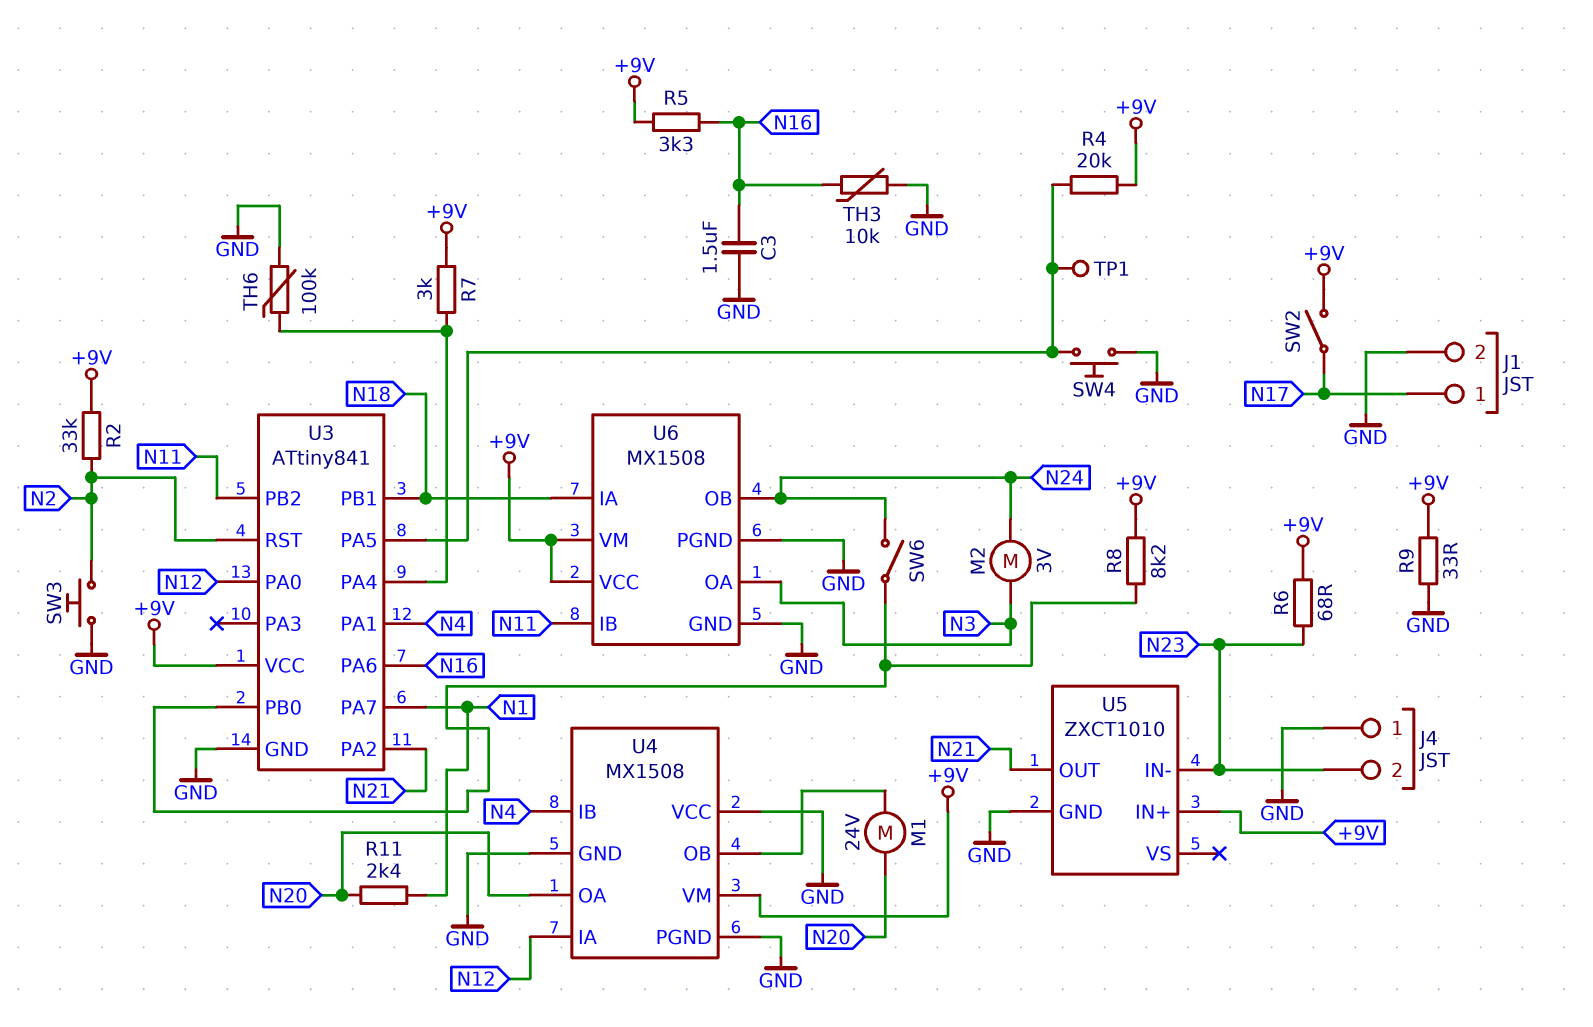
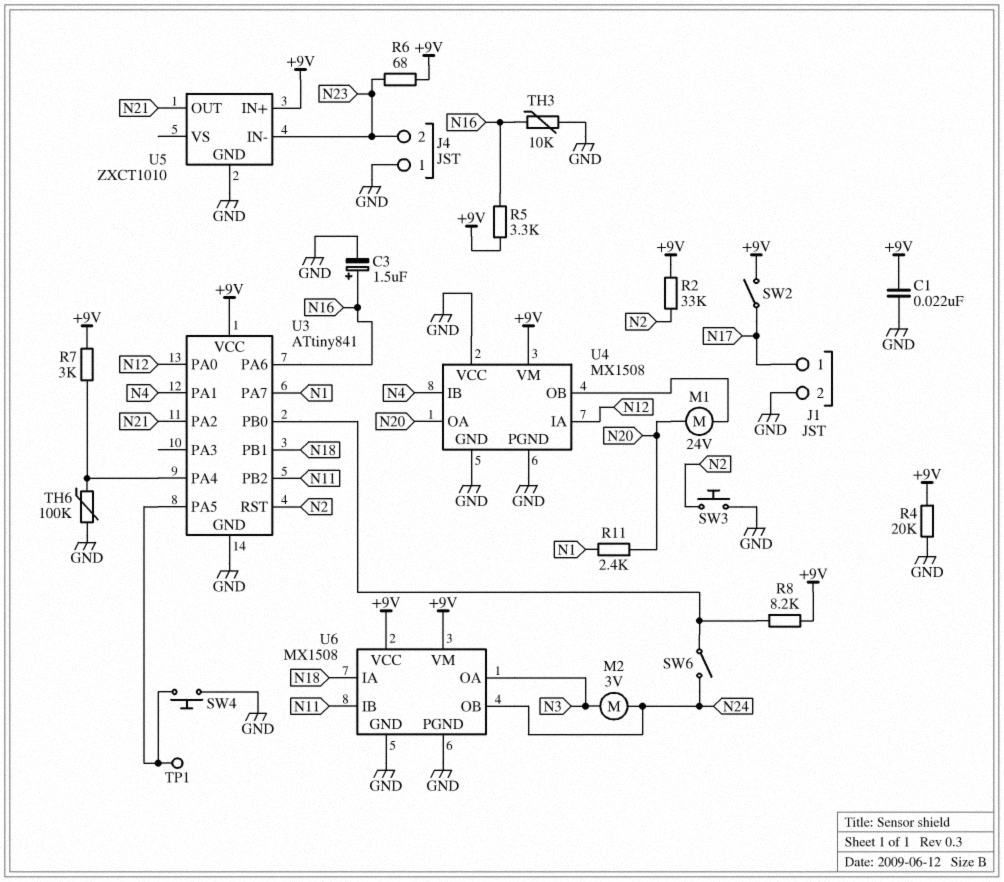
C1: none -> 22nF (+9V, GND)
C3: 1.5uF (GND, N16) -> 1.5uF (plus N16, minus GND)
R4: 20k (+9V, U3/PA5) -> 20k (+9V, GND)
R9: 33 (+9V, GND) -> none

